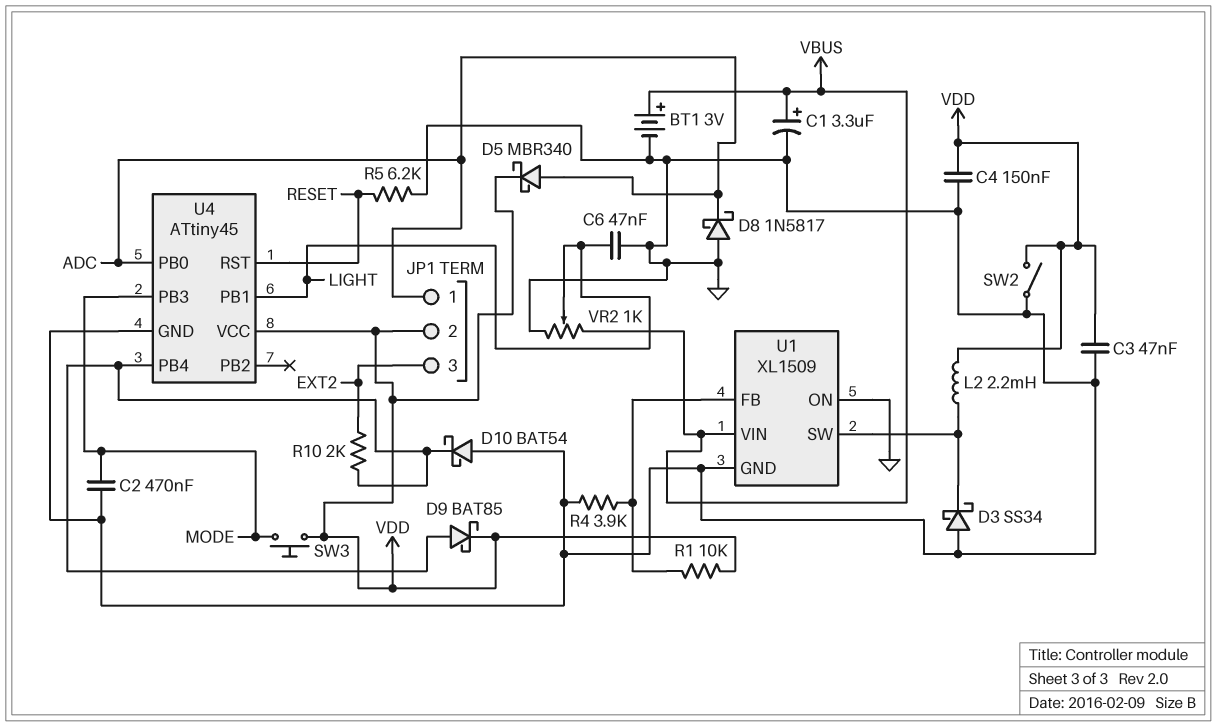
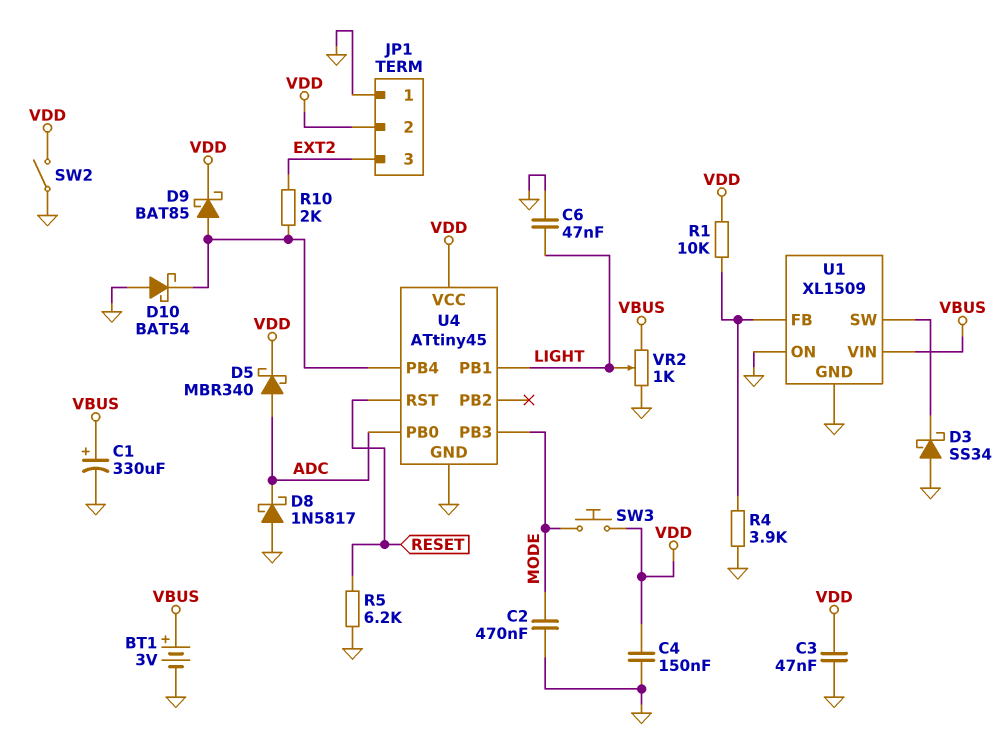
C1: 3.3uF (plus VBUS, minus GND) -> 330uF (plus VBUS, minus GND)
JP1 pin 1: ADC -> GND
L2: 2.2mH (U1/SW, VDD) -> none

